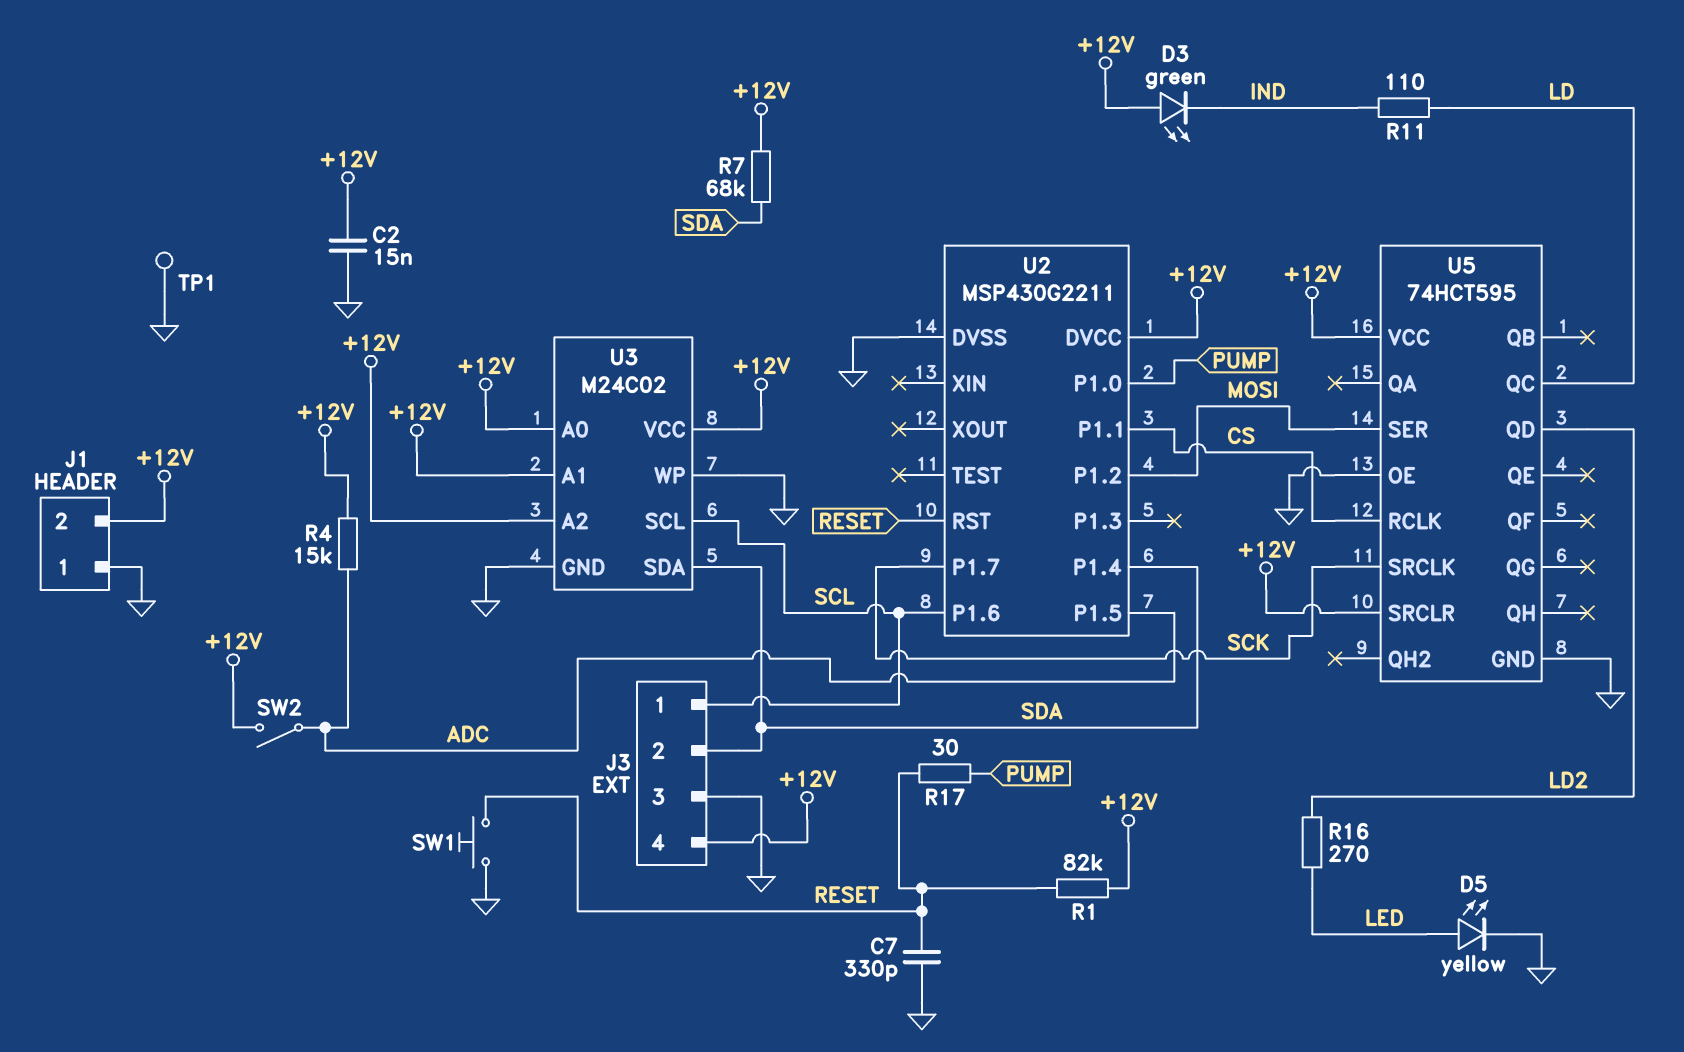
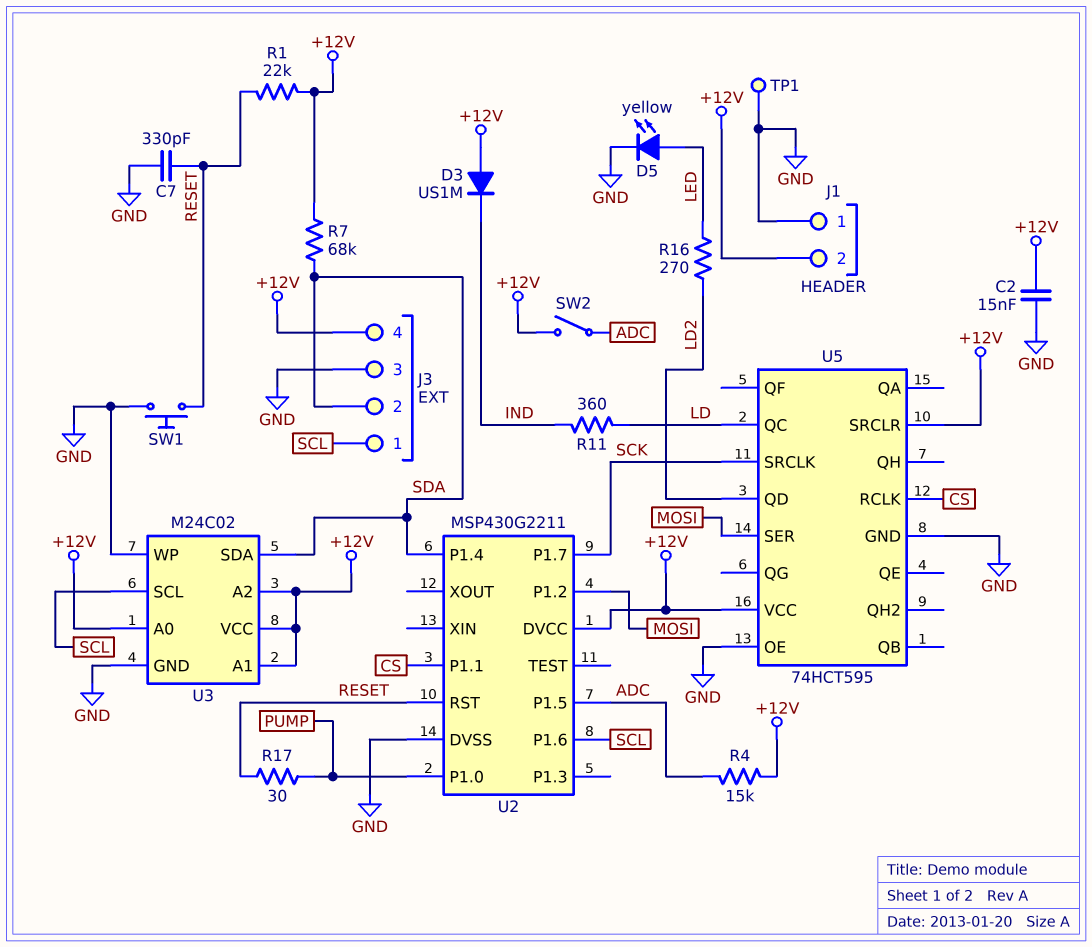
D3: LED green (A +12V, K IND) -> diode US1M (A +12V, K IND)
R1: 82k (+12V, RESET) -> 22k (+12V, RESET)
R11: 110 (IND, LD) -> 360 (IND, LD)

